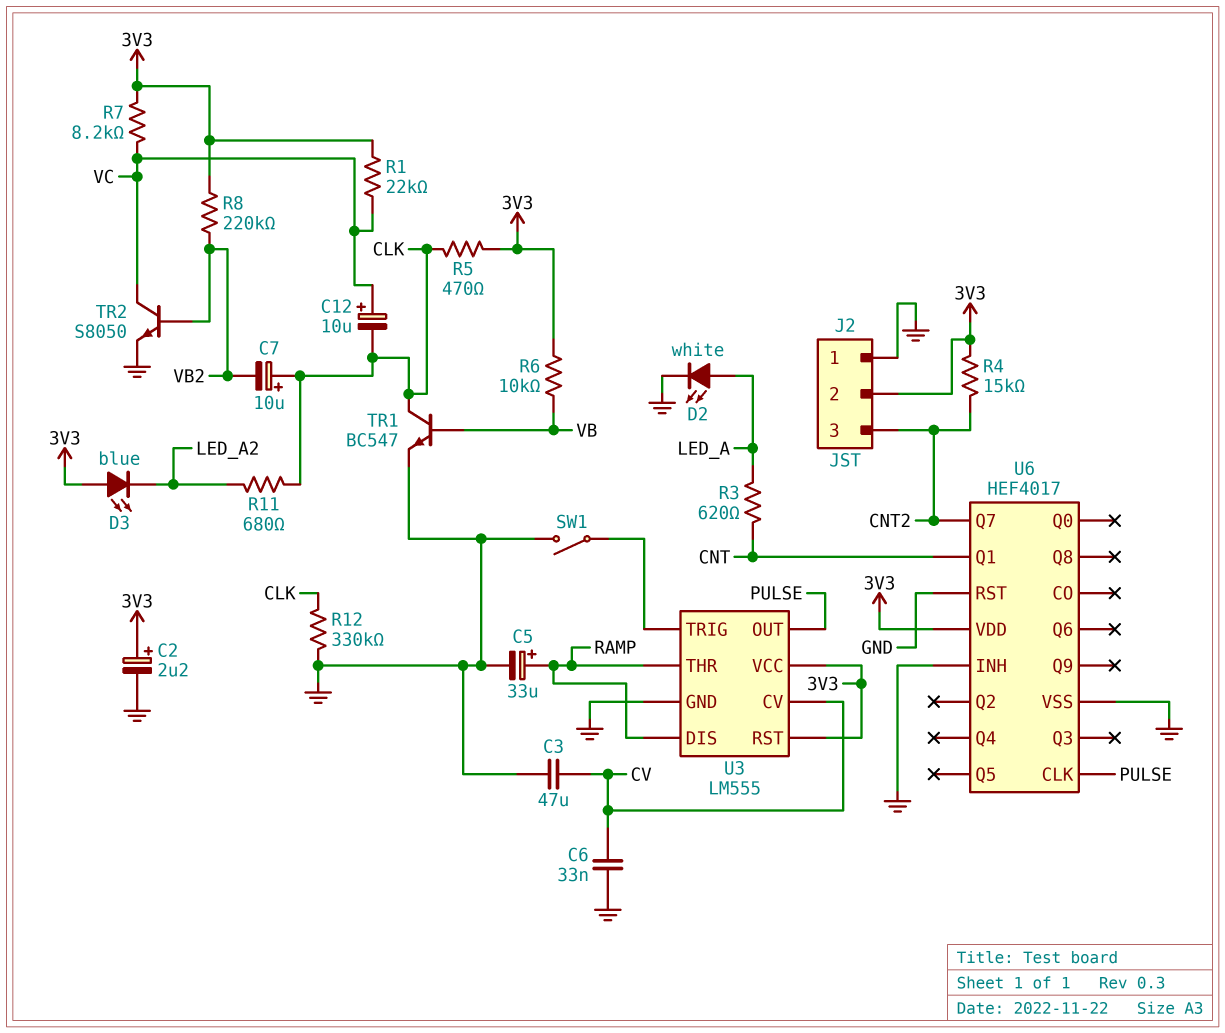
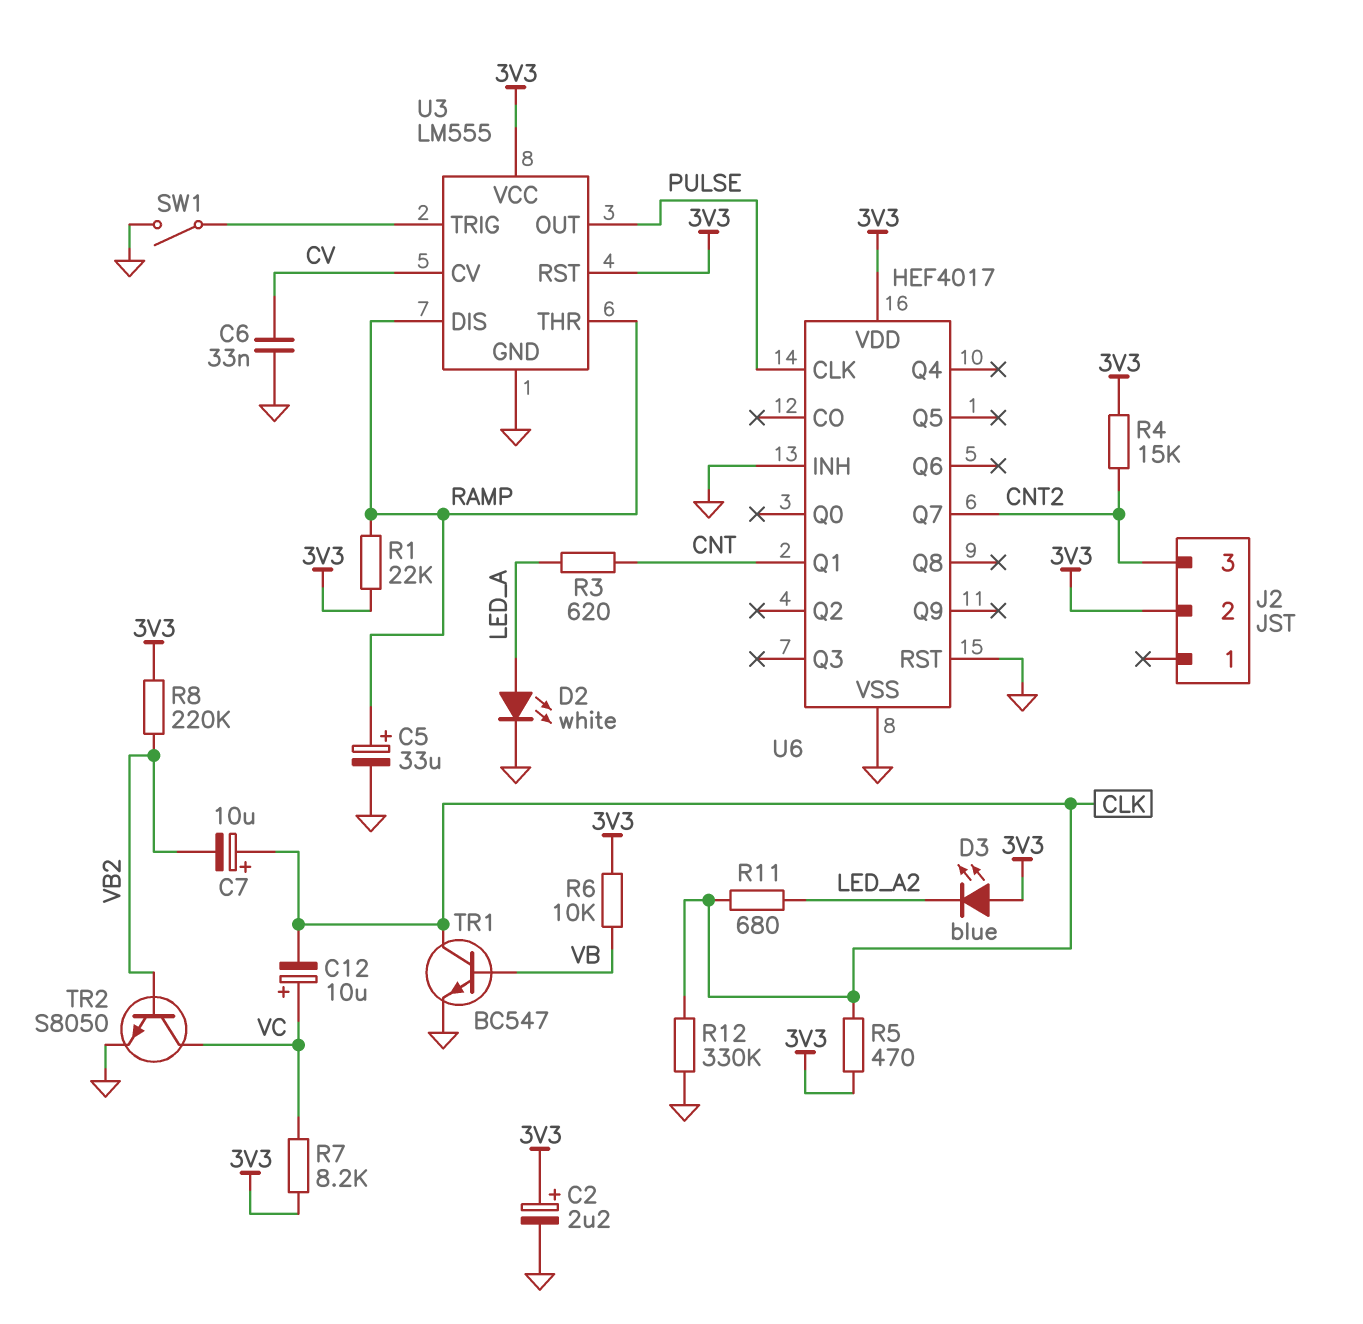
C3: 47uF (CV, GND) -> none
J2 pin 1: GND -> none
R1: 22k (3V3, VC) -> 22k (3V3, RAMP)

